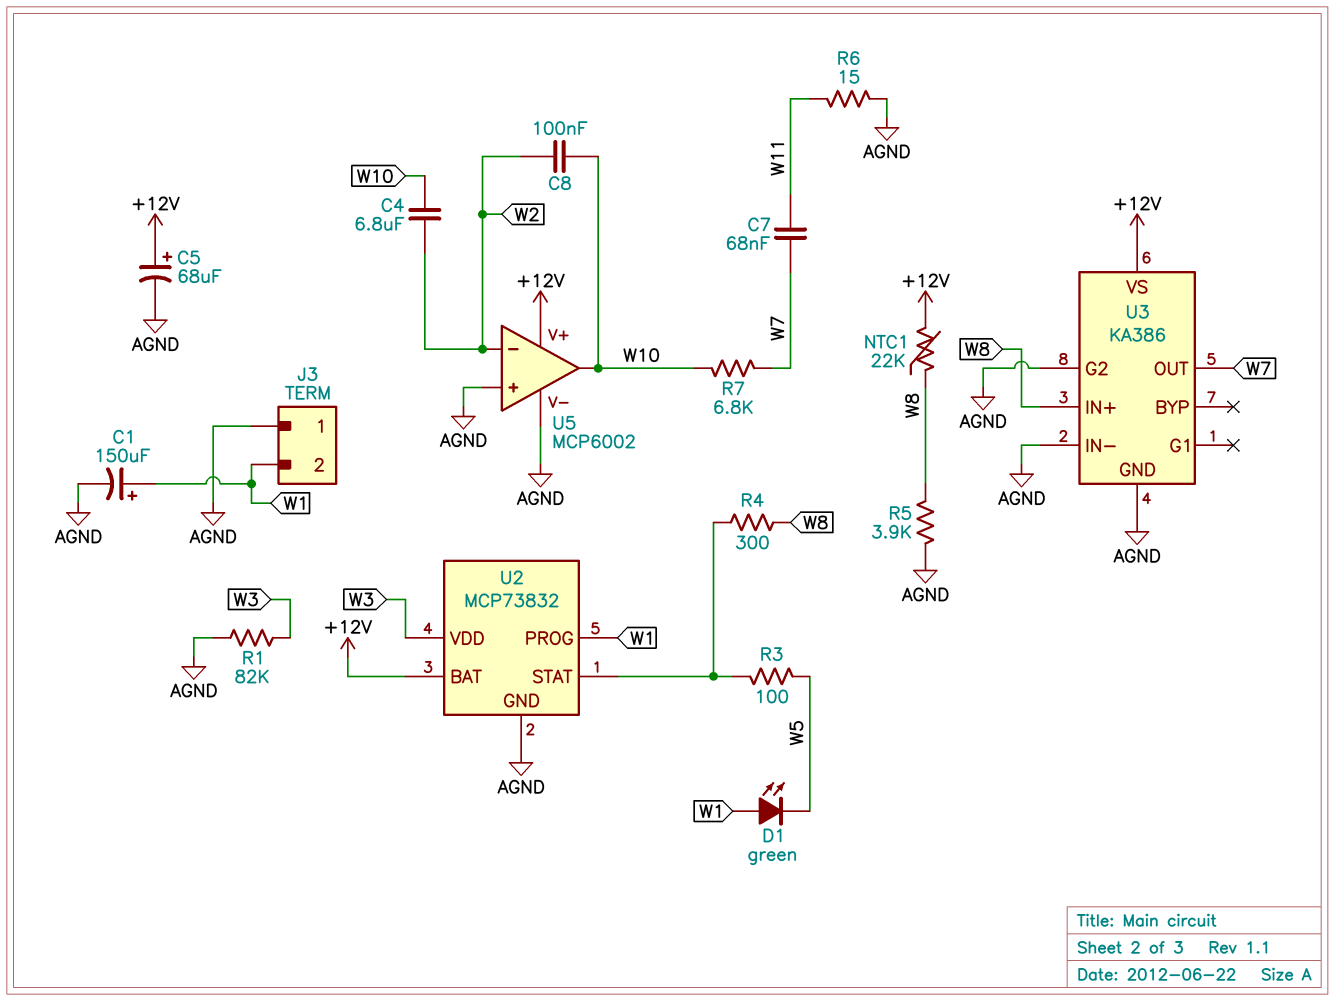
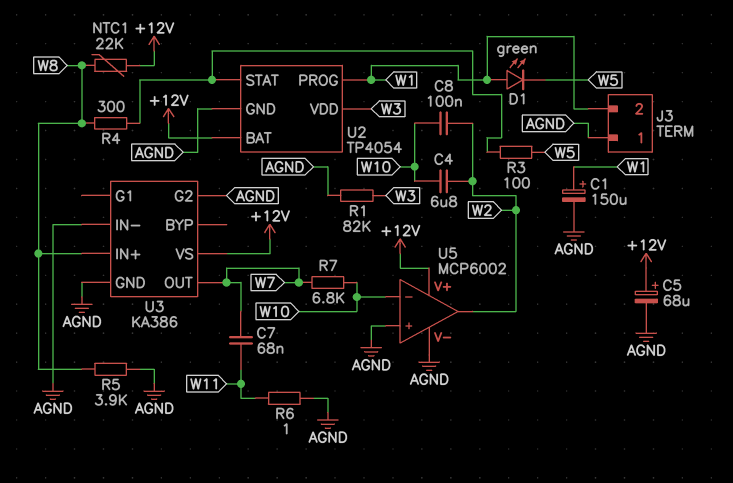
R6: 15 (AGND, W11) -> 1 (AGND, W11)
U2: MCP73832 -> TP4054
U5 pin in-: W2 -> W10
U5 pin out: W10 -> W2

